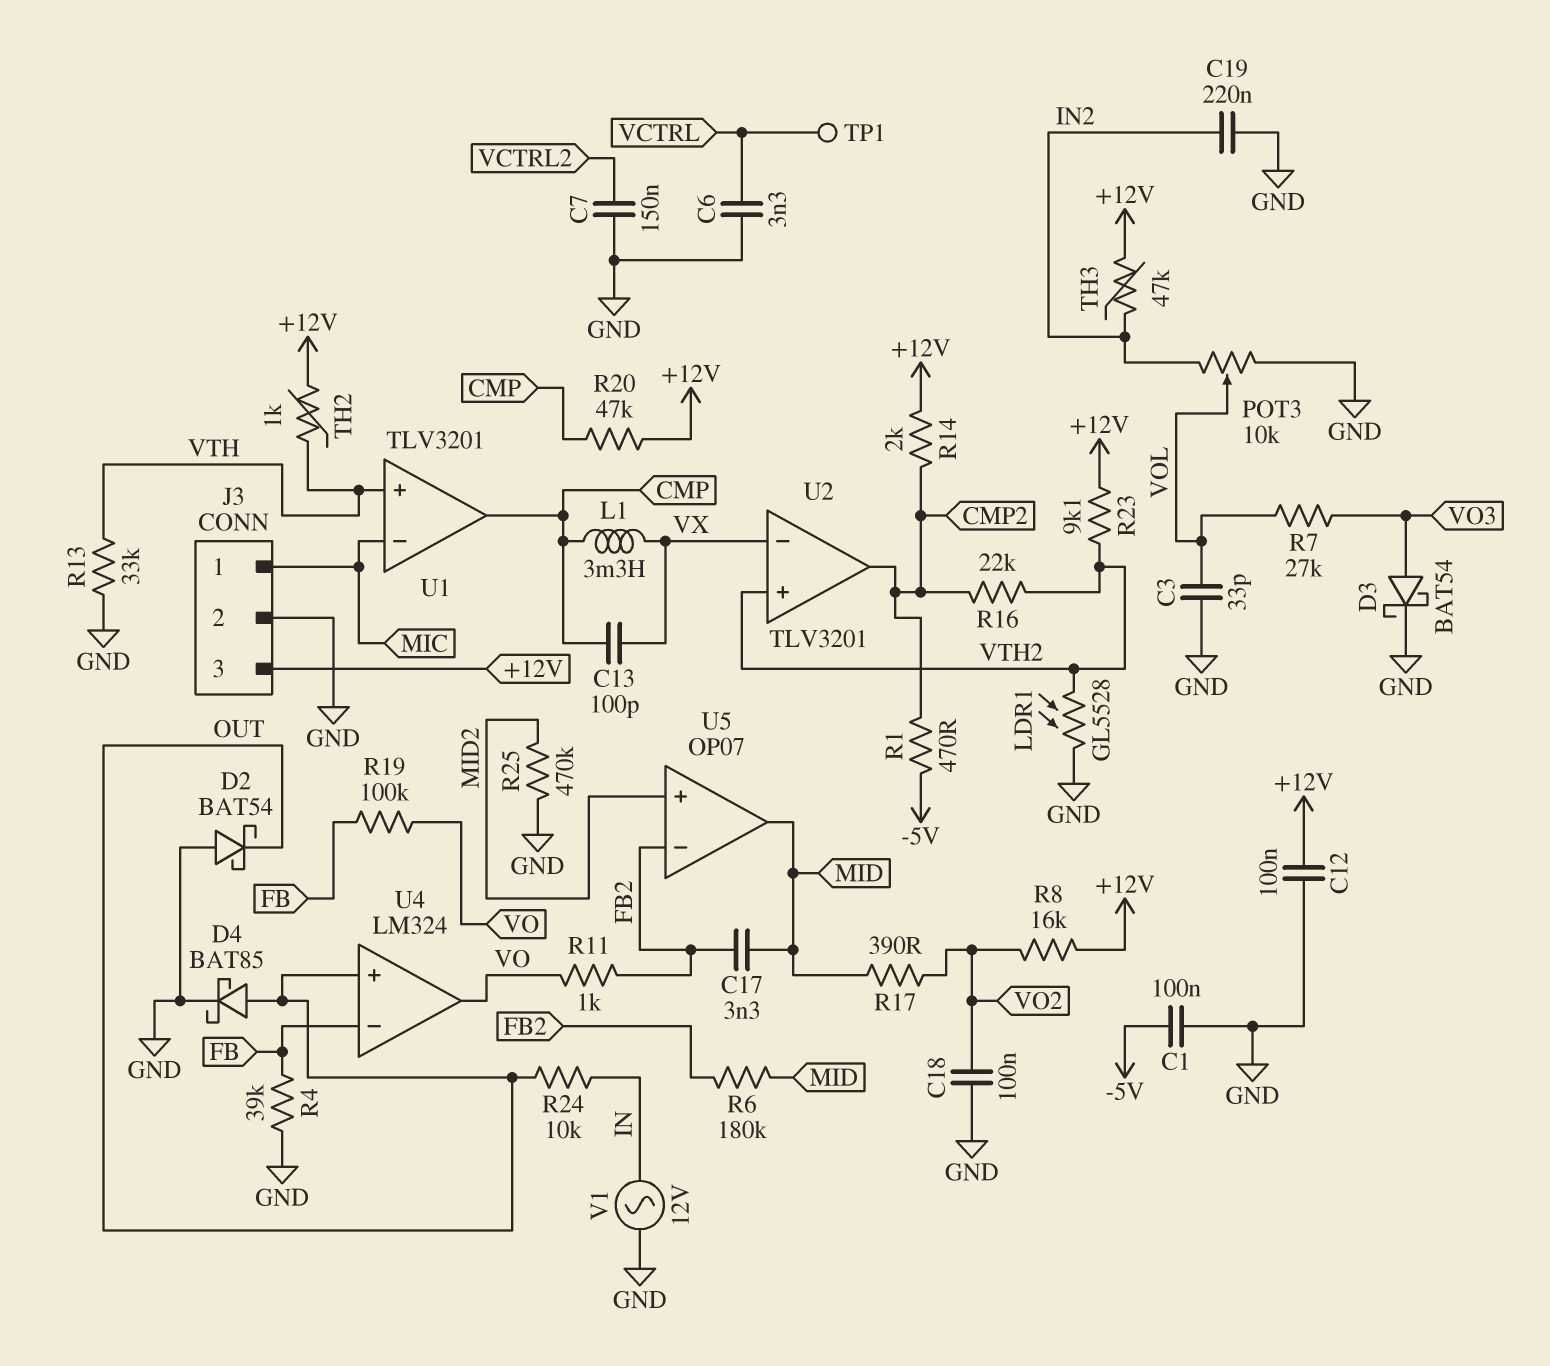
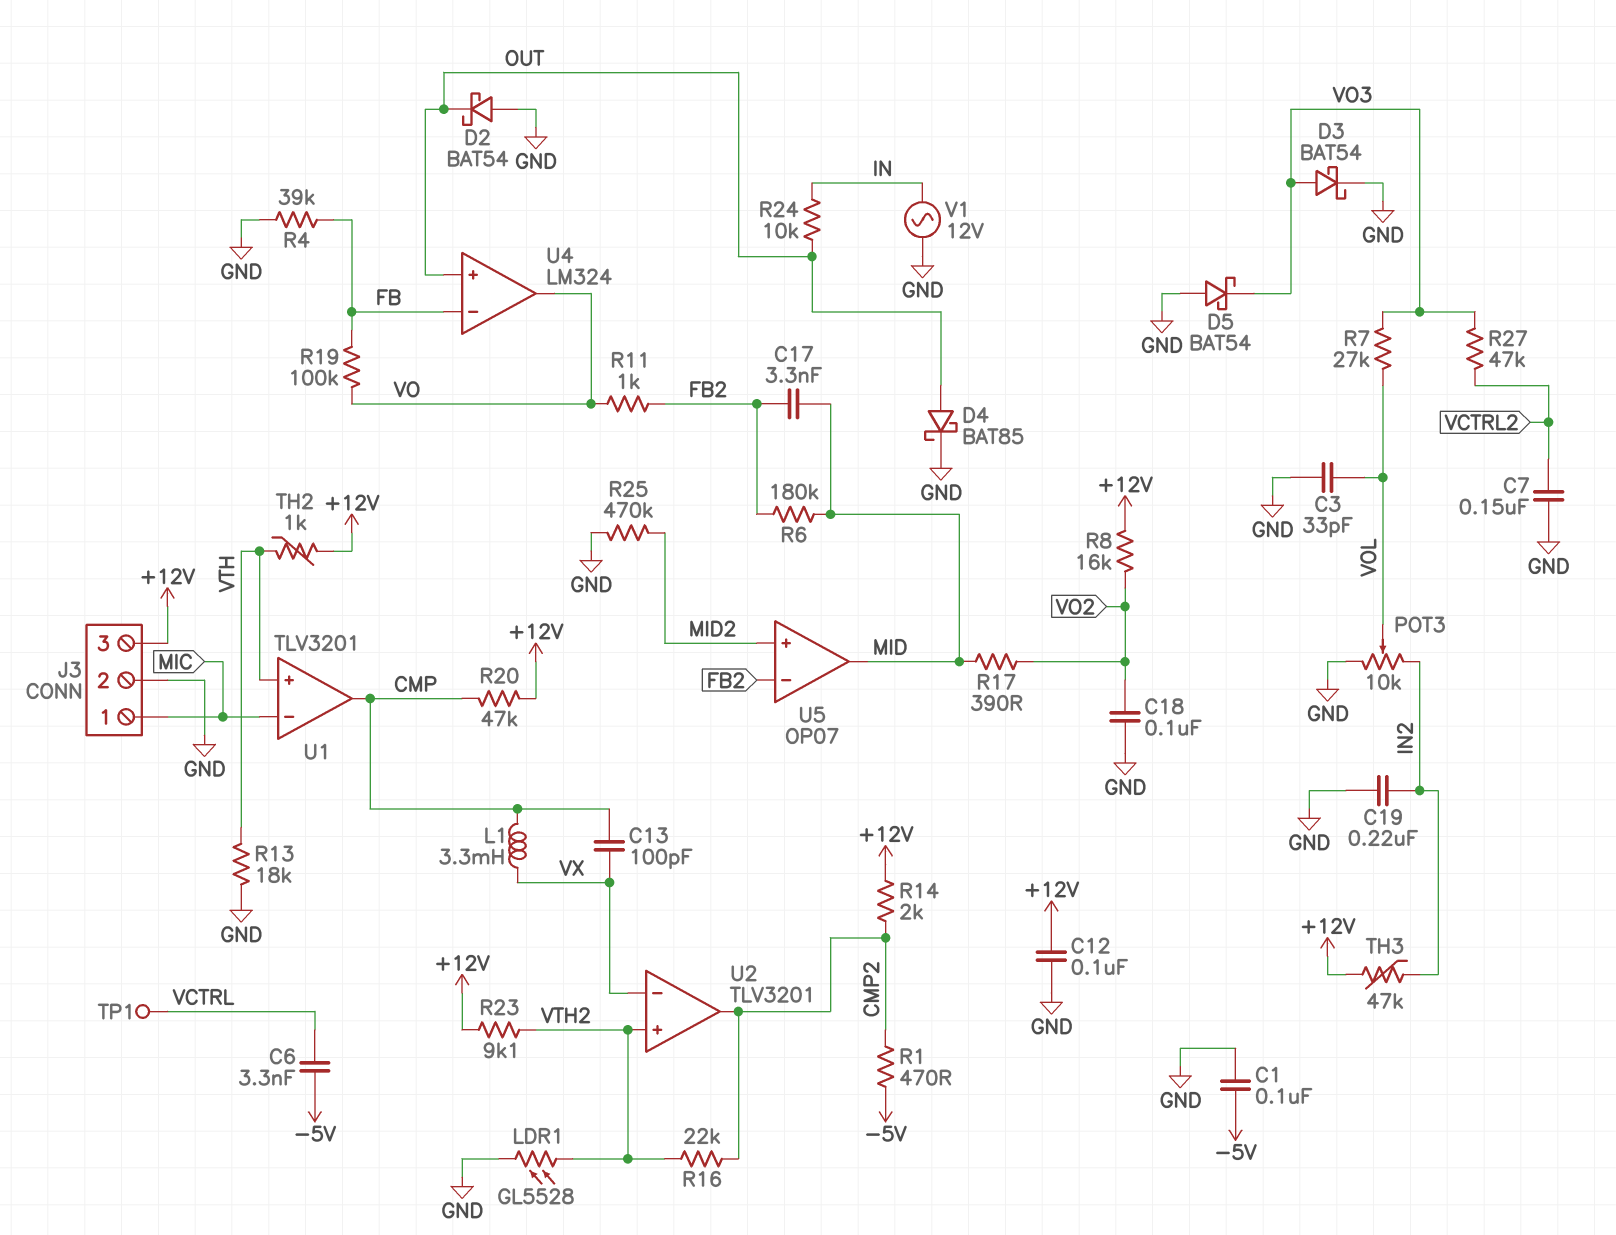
C6: 3.3nF (GND, VCTRL) -> 3.3nF (-5V, VCTRL)
D5: none -> schottky BAT54 (A GND, K VO3)
R13: 33k (GND, VTH) -> 18k (GND, VTH)
R27: none -> 47k (VCTRL2, VO3)

